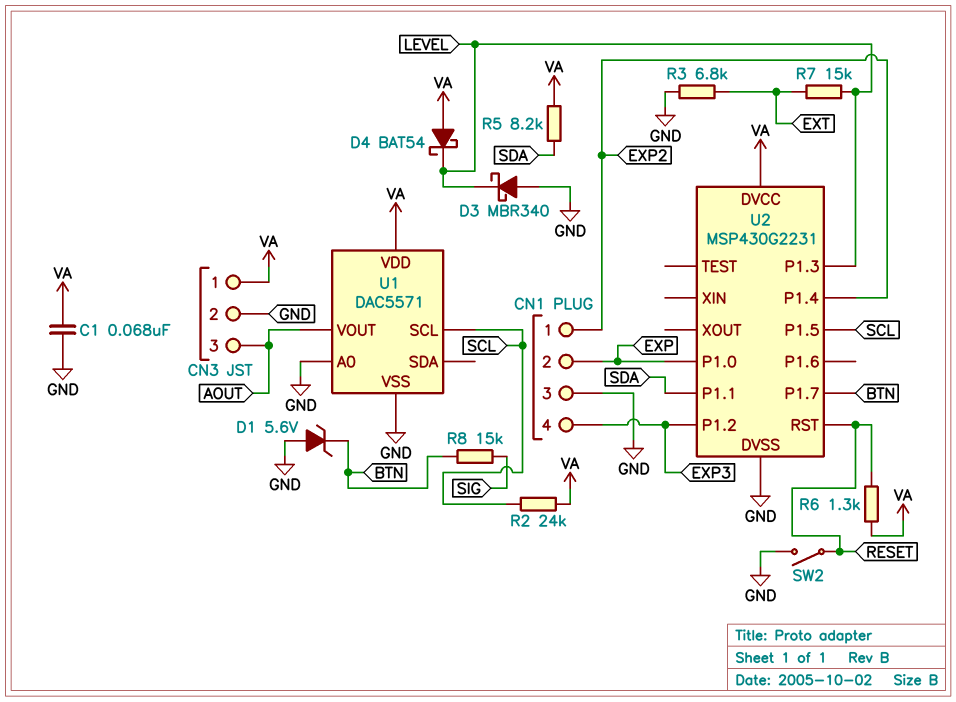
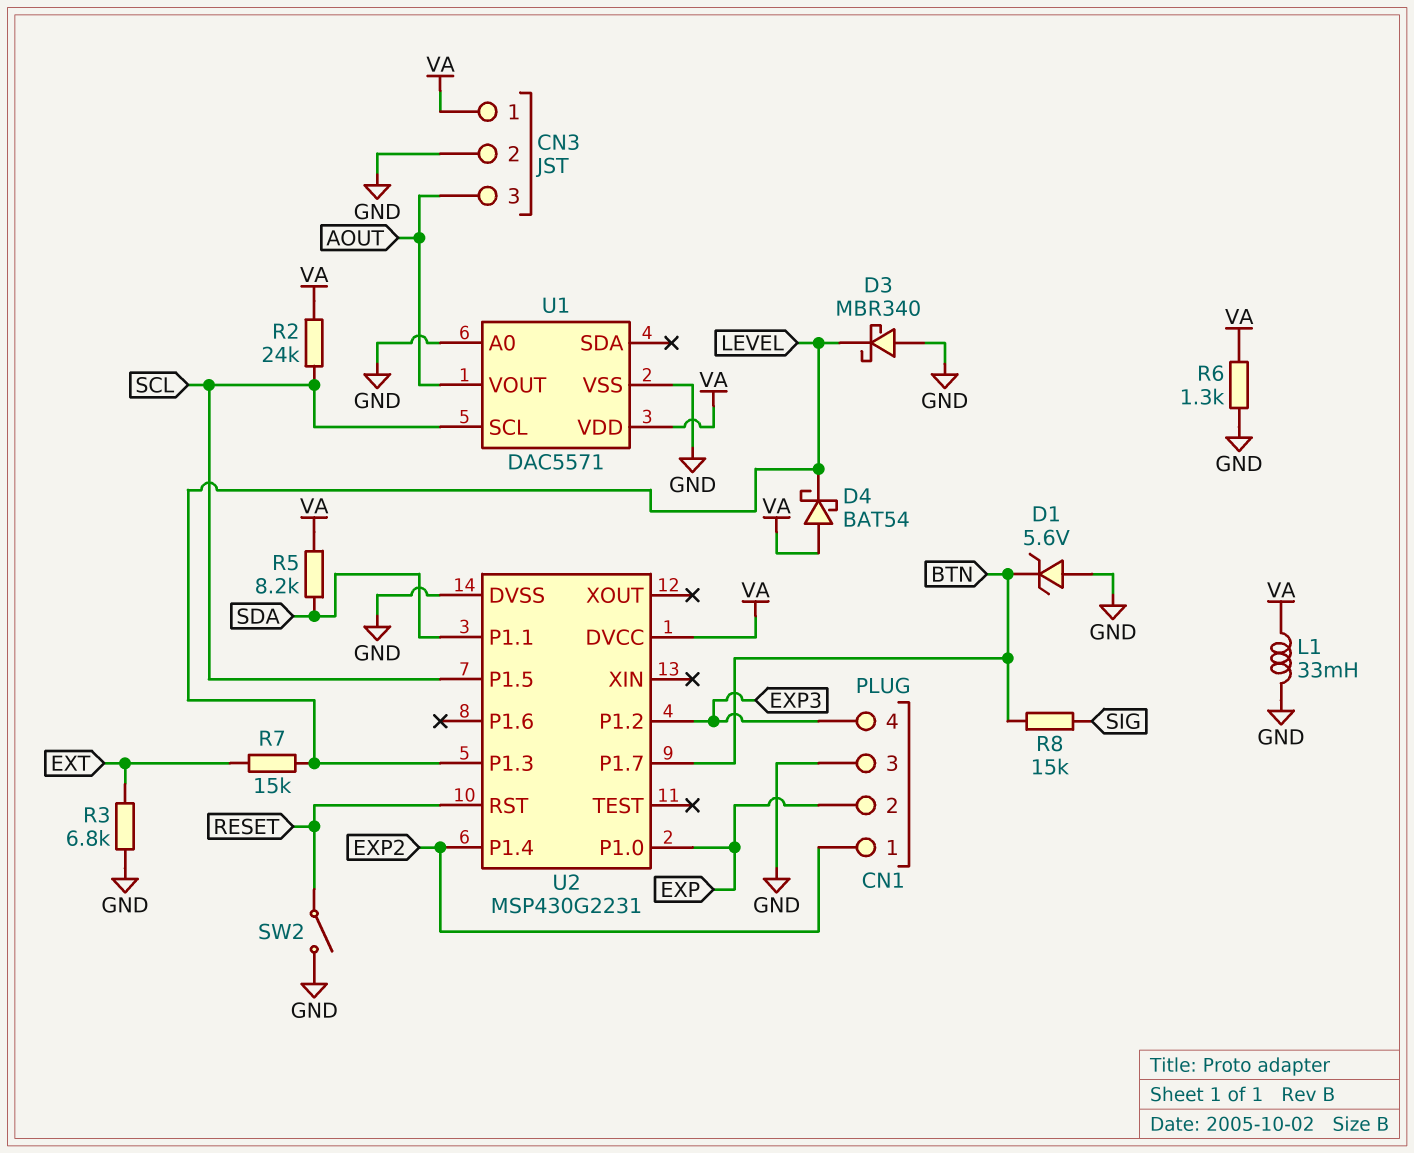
C1: 68nF (GND, VA) -> none
L1: none -> 33mH (GND, VA)
R6: 1.3k (RESET, VA) -> 1.3k (GND, VA)

